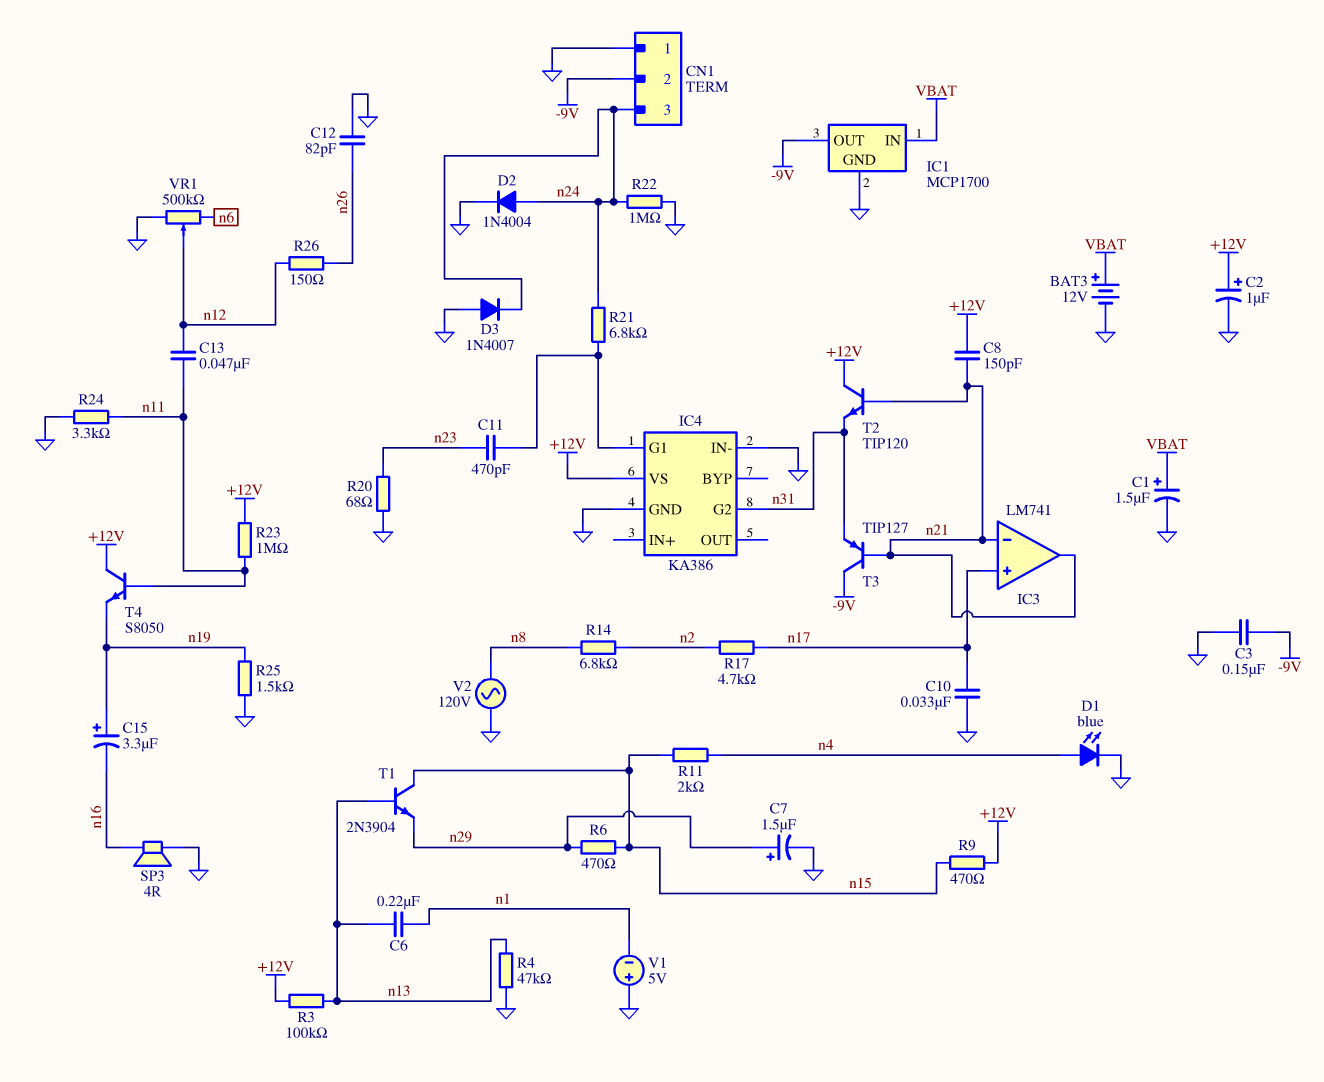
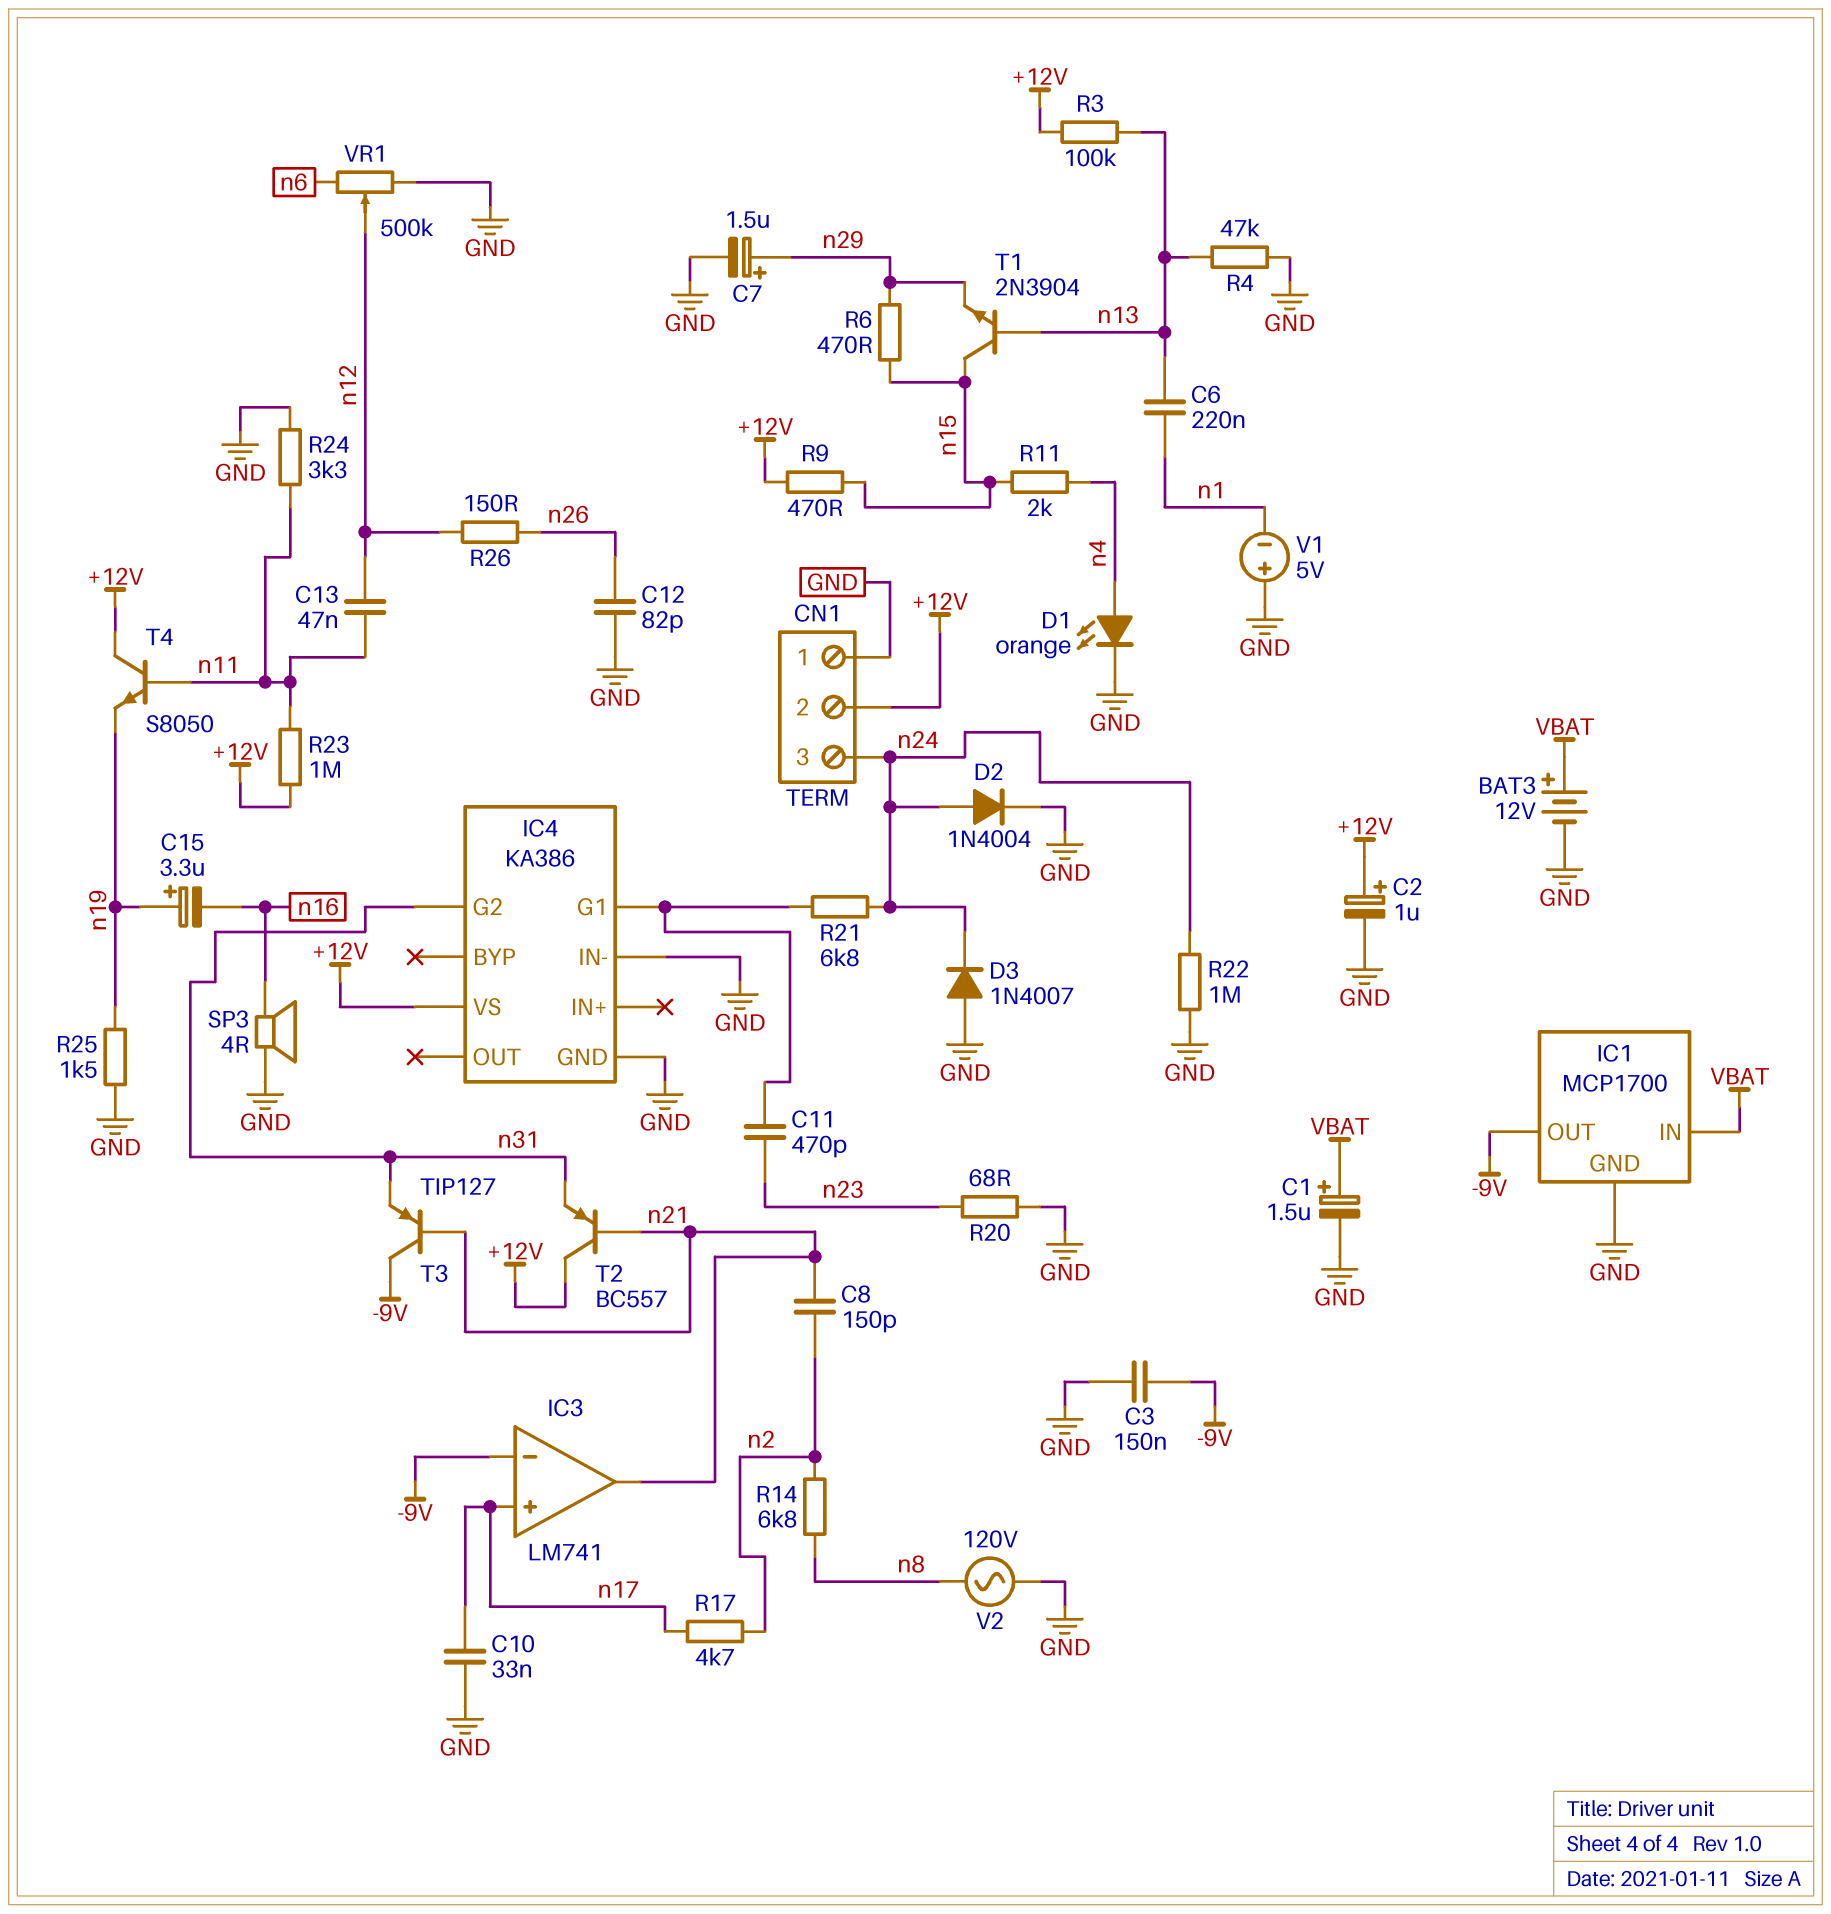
C8: 150pF (+12V, n21) -> 150pF (n2, n21)
CN1 pin 2: -9V -> +12V
D1: LED blue (A n4, K GND) -> LED orange (A n4, K GND)
IC3 pin in-: n21 -> -9V
T2: NPN TIP120 (B n21, C +12V, E n31) -> PNP BC557 (B n21, C +12V, E n31)

